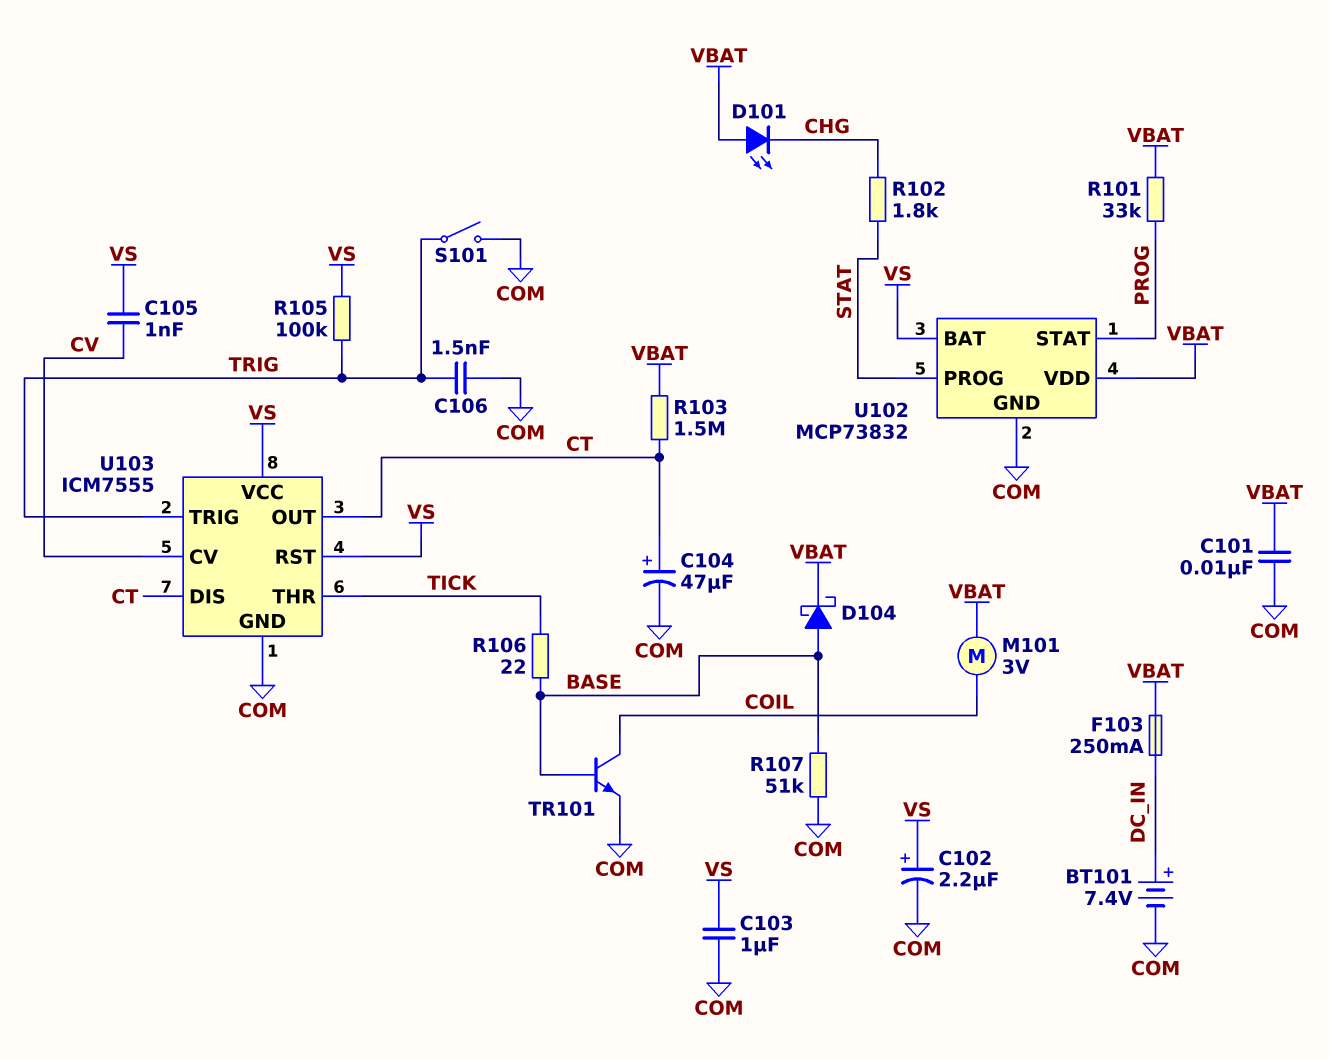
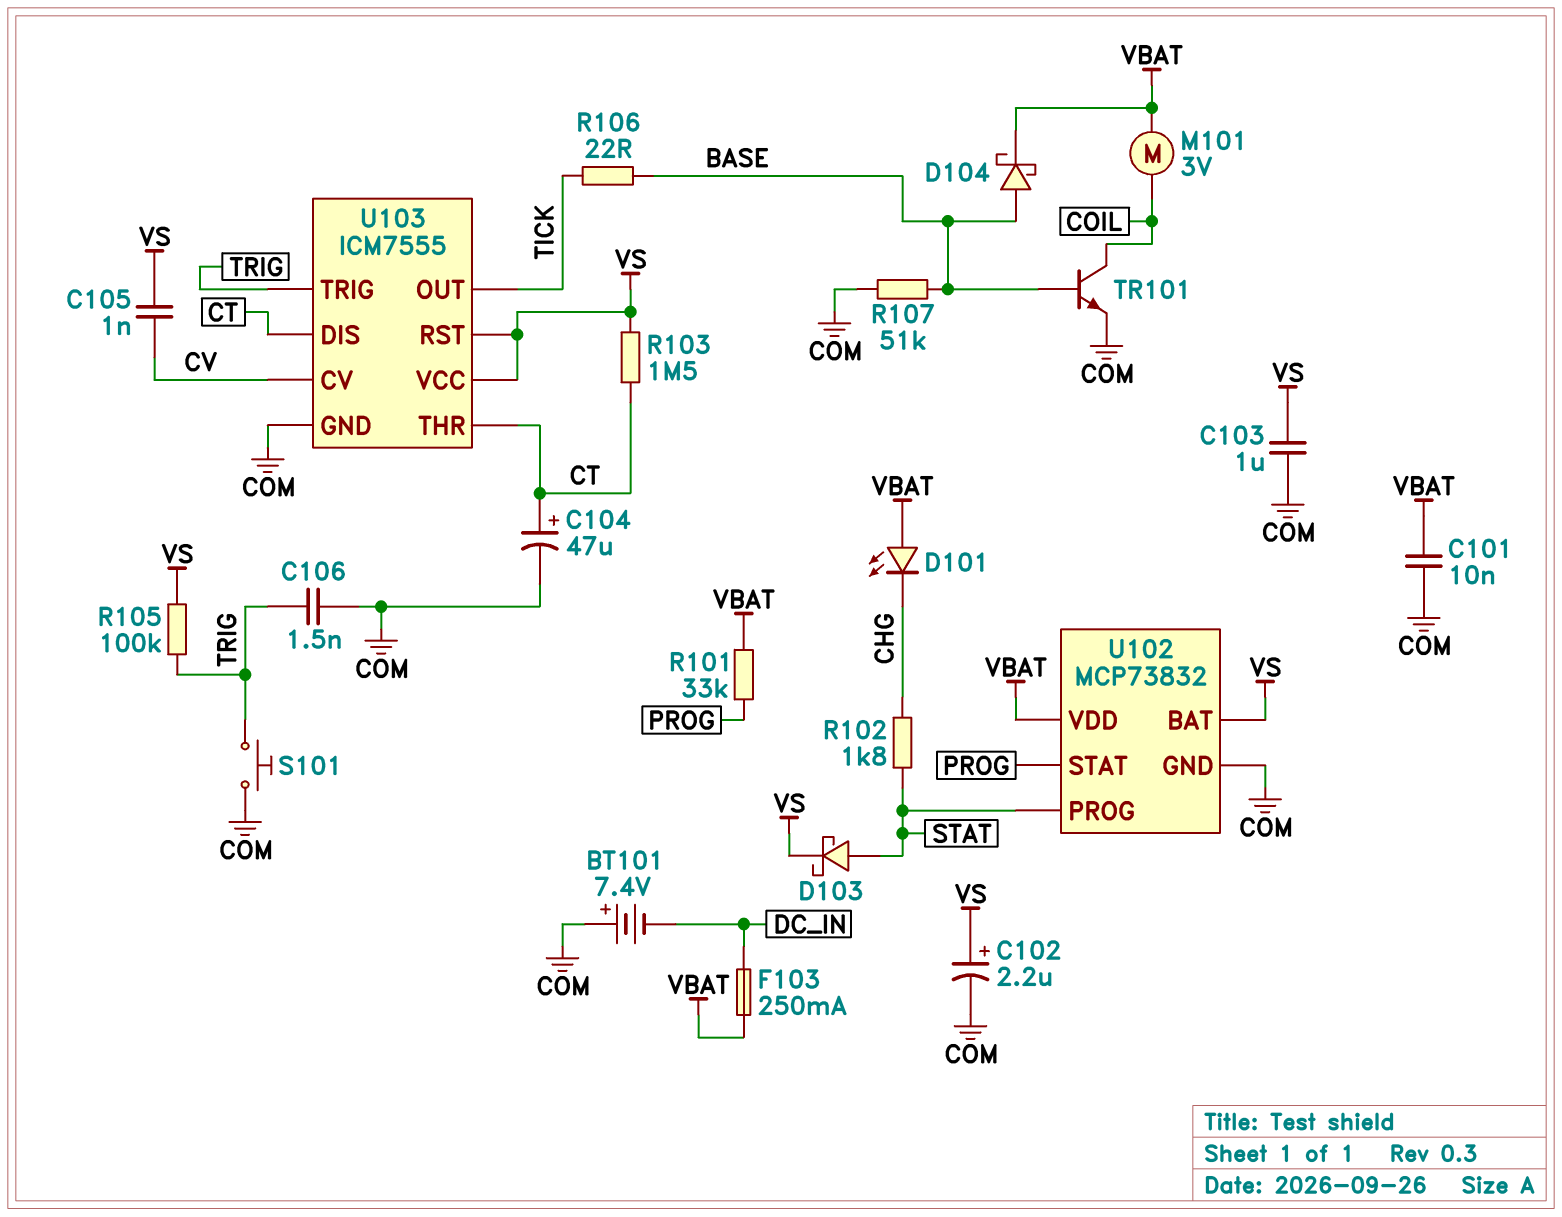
BT101: 7.4V (plus DC_IN, minus COM) -> 7.4V (plus COM, minus DC_IN)
D103: none -> schottky (A STAT, K VS)
R103: 1.5M (CT, VBAT) -> 1.5M (CT, VS)
S101: switch (COM, TRIG) -> button (COM, TRIG)
U103 pin OUT: CT -> TICK
U103 pin THR: TICK -> CT

